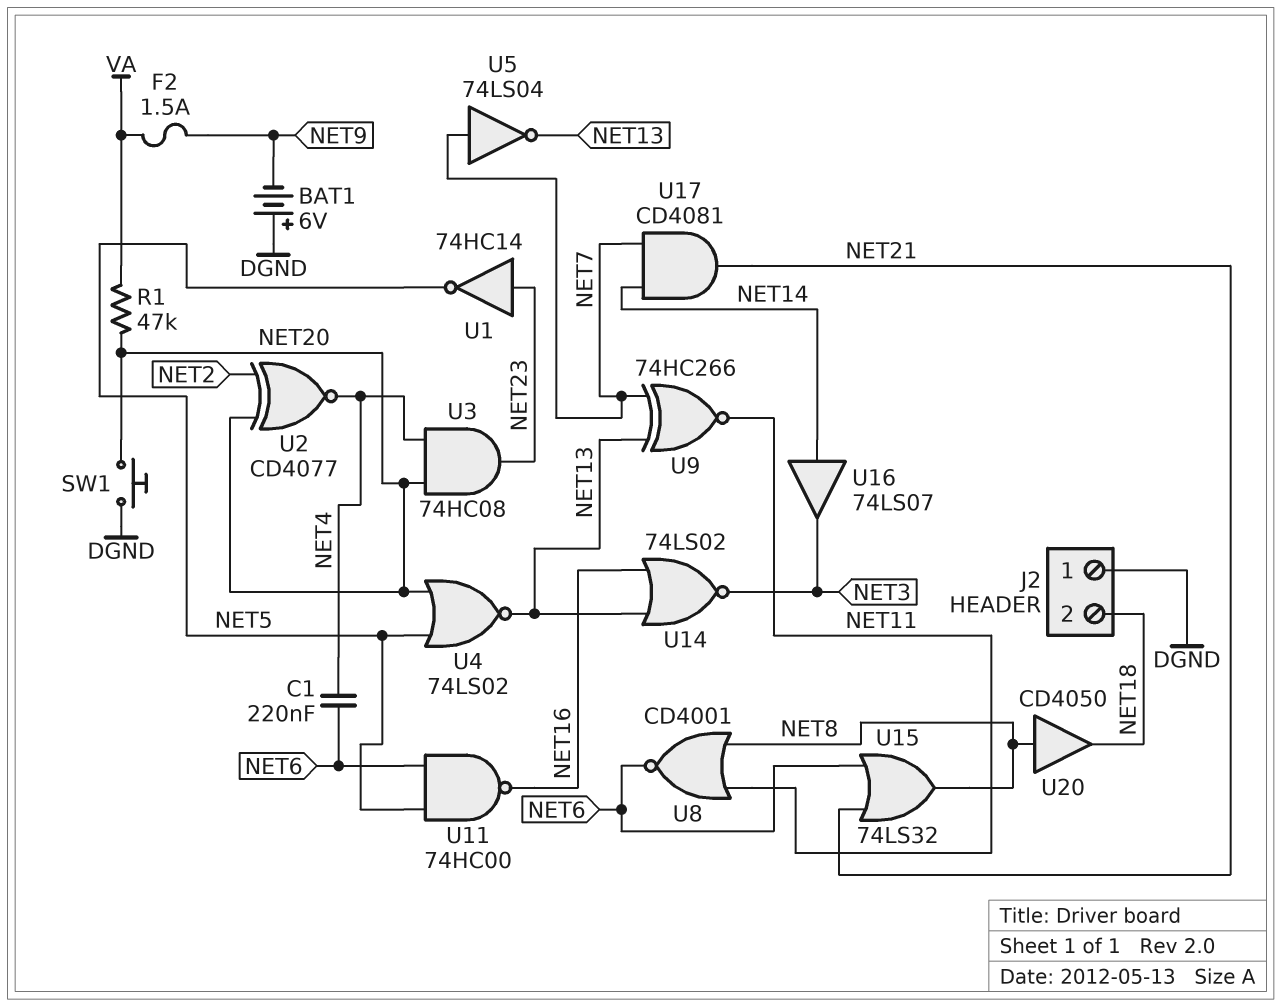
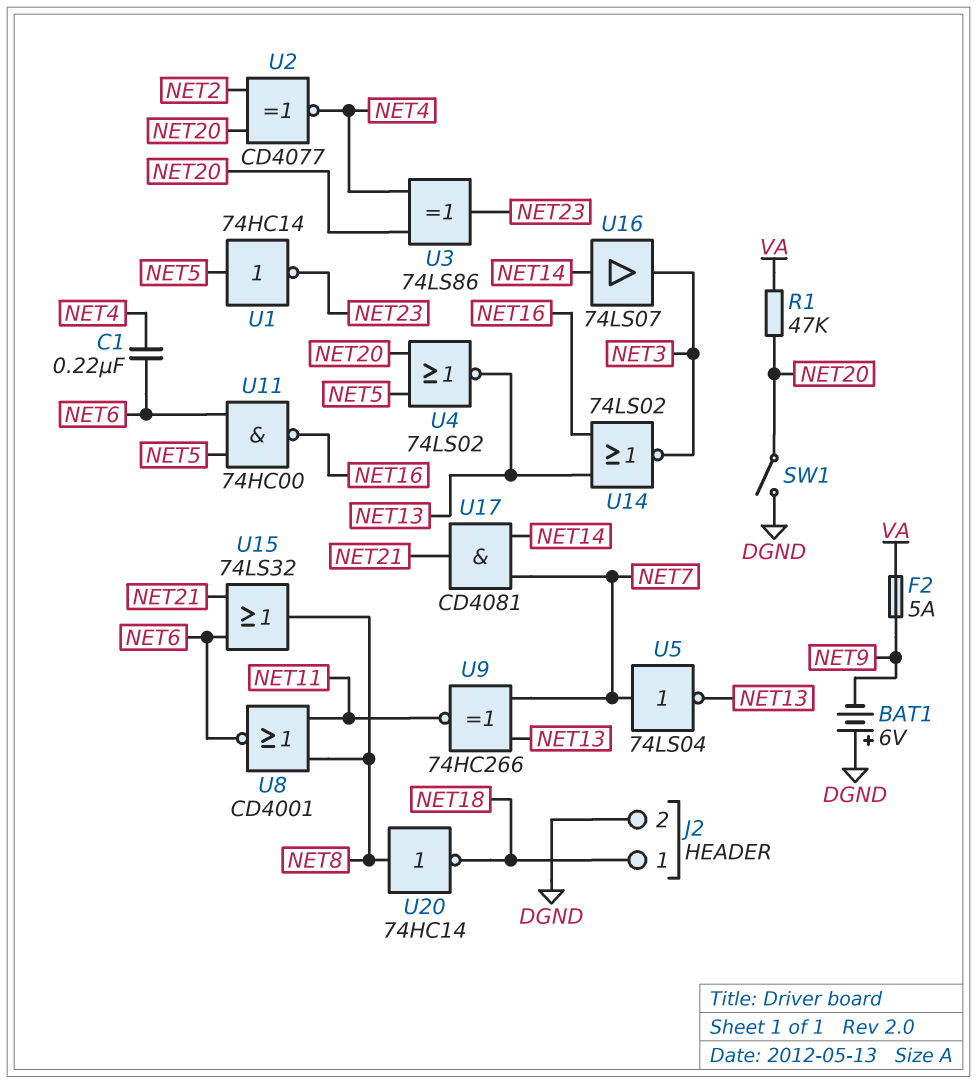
F2: 1.5A (NET9, VA) -> 5A (NET9, VA)
J2 pin 1: DGND -> NET18
J2 pin 2: NET18 -> DGND
SW1: button (DGND, NET20) -> switch (DGND, NET20)
U1: NOT 74HC14 (in NET23, out NET5) -> NOT 74HC14 (in NET5, out NET23)
U3: AND 74HC08 (in NET4, in NET20, out NET23) -> XOR 74LS86 (in NET4, in NET20, out NET23)
U20: buffer CD4050 (in NET8, out NET18) -> NOT 74HC14 (in NET8, out NET18)

